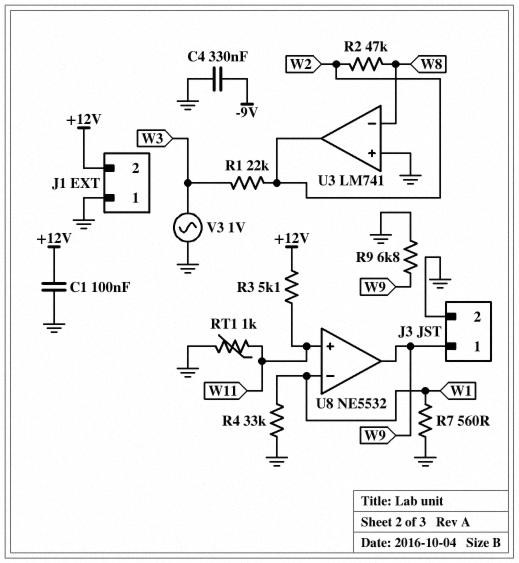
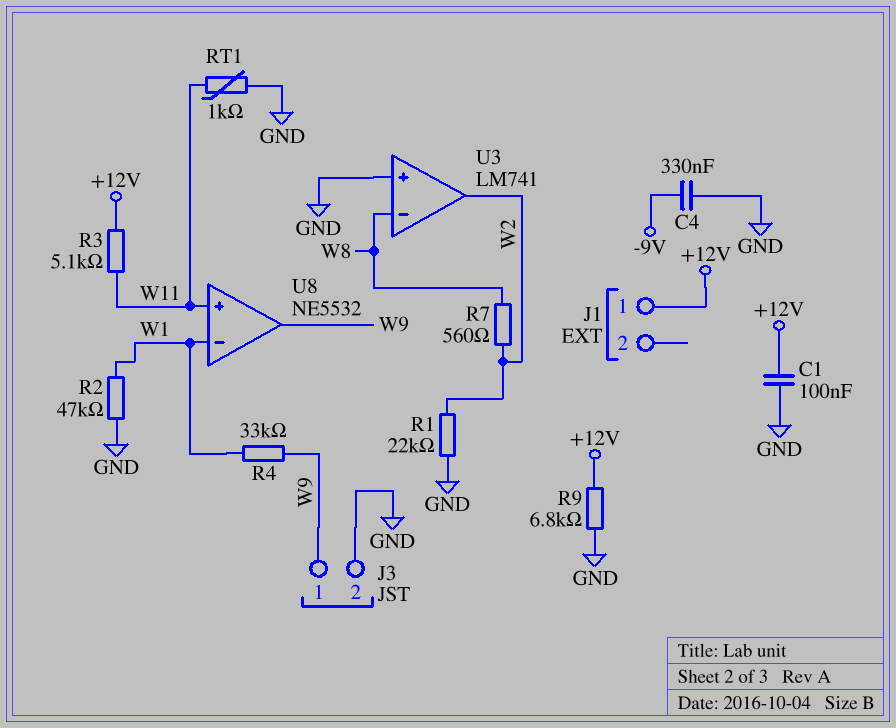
J1 pin 1: GND -> +12V
J1 pin 2: +12V -> none
R1: 22k (W2, W3) -> 22k (GND, W2)
R2: 47k (W2, W8) -> 47k (GND, W1)
R4: 33k (GND, W1) -> 33k (W1, W9)
R7: 560 (GND, W1) -> 560 (W2, W8)
R9: 6.8k (GND, W9) -> 6.8k (+12V, GND)
V3: AC 1V (GND, W3) -> none

